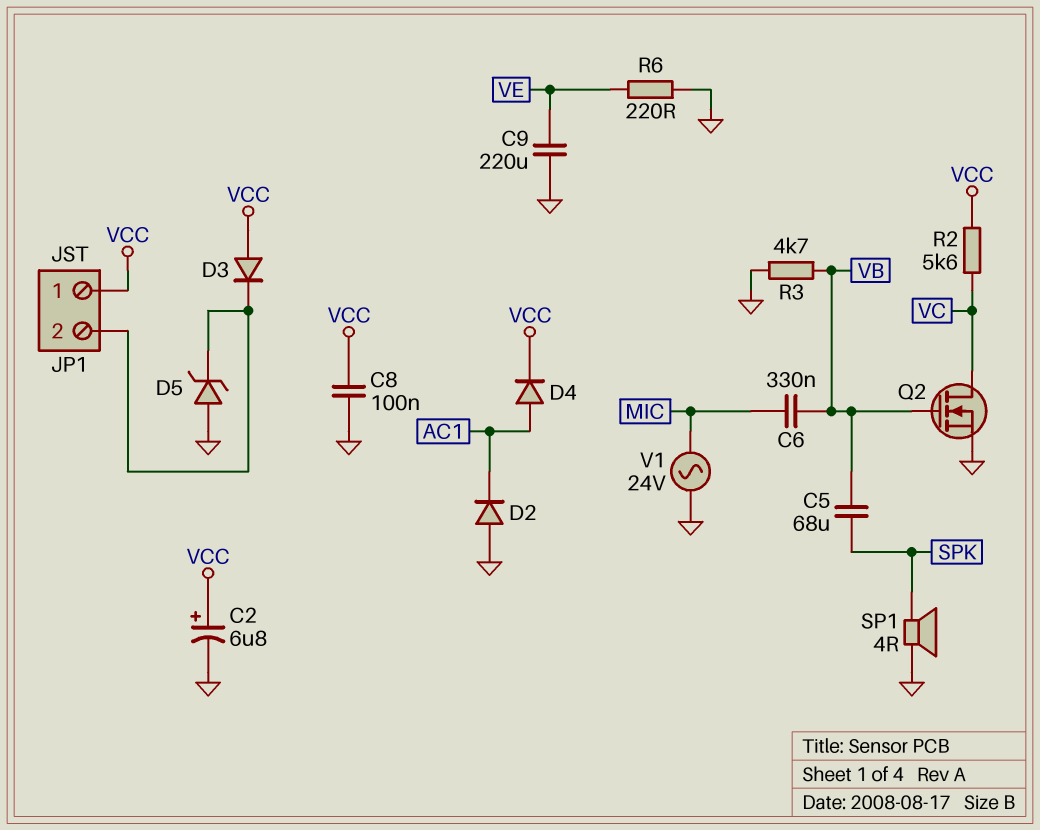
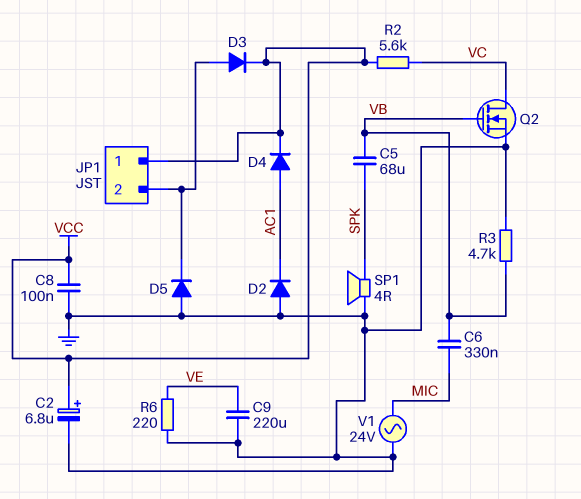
D3: diode (A VCC, K JP1/2) -> diode (A JP1/2, K VCC)
D5: zener (A GND, K JP1/2) -> diode (A GND, K JP1/2)

